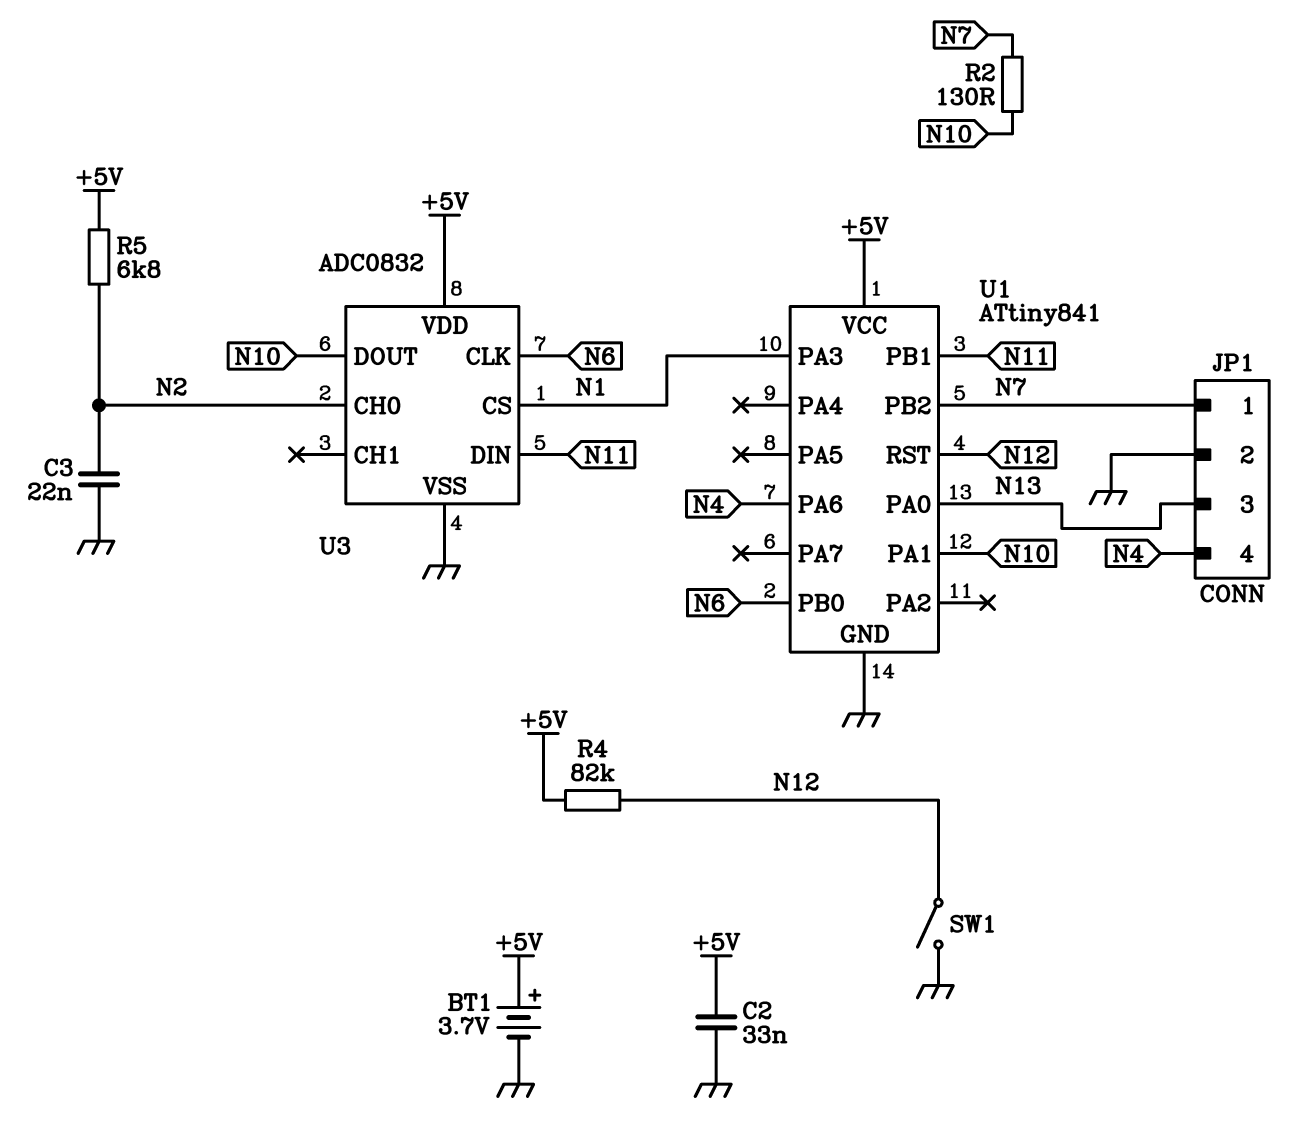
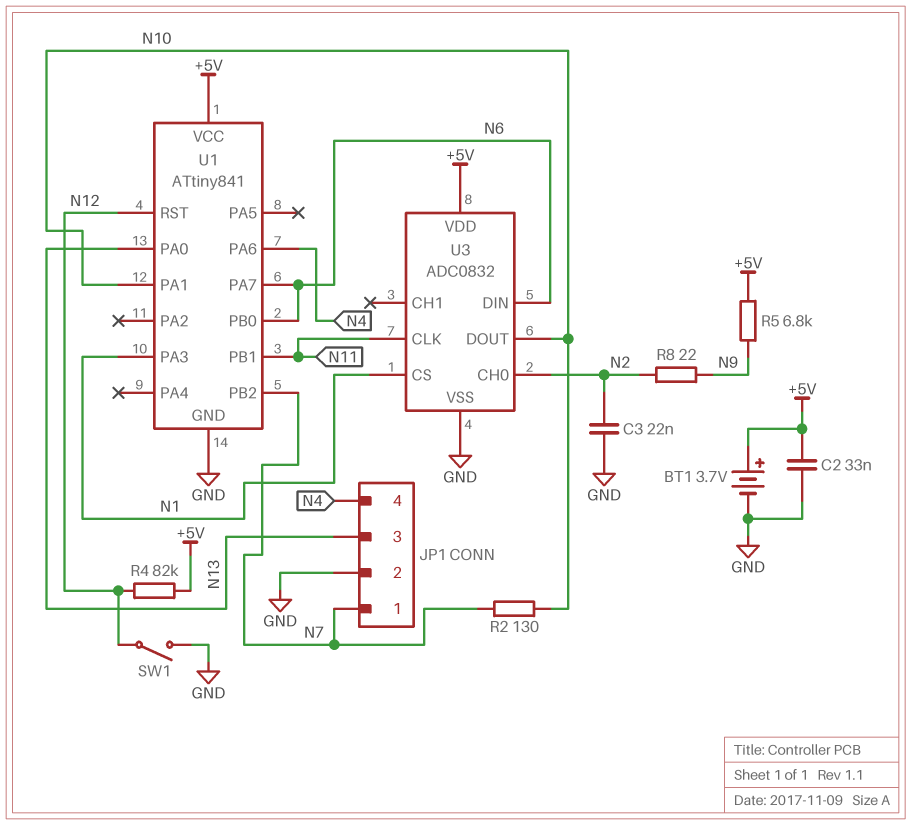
R5: 6.8k (+5V, N2) -> 6.8k (+5V, N9)
R8: none -> 22 (N2, N9)
U1 pin PA7: none -> N6
U3 pin CLK: N6 -> N11
U3 pin DIN: N11 -> N6

